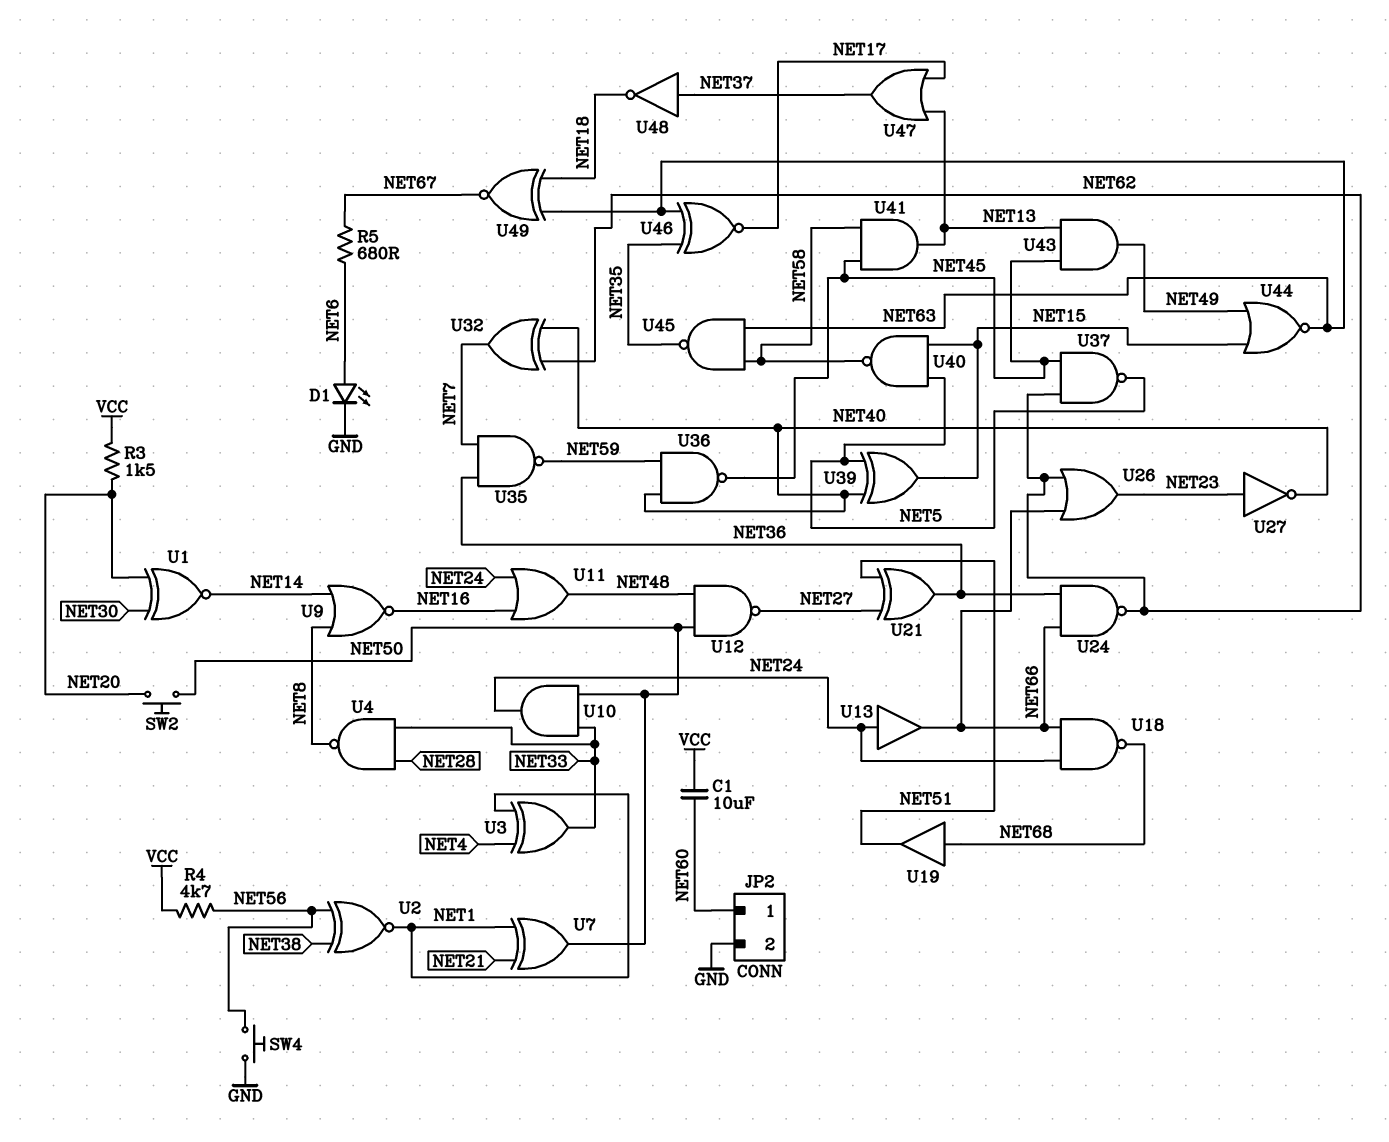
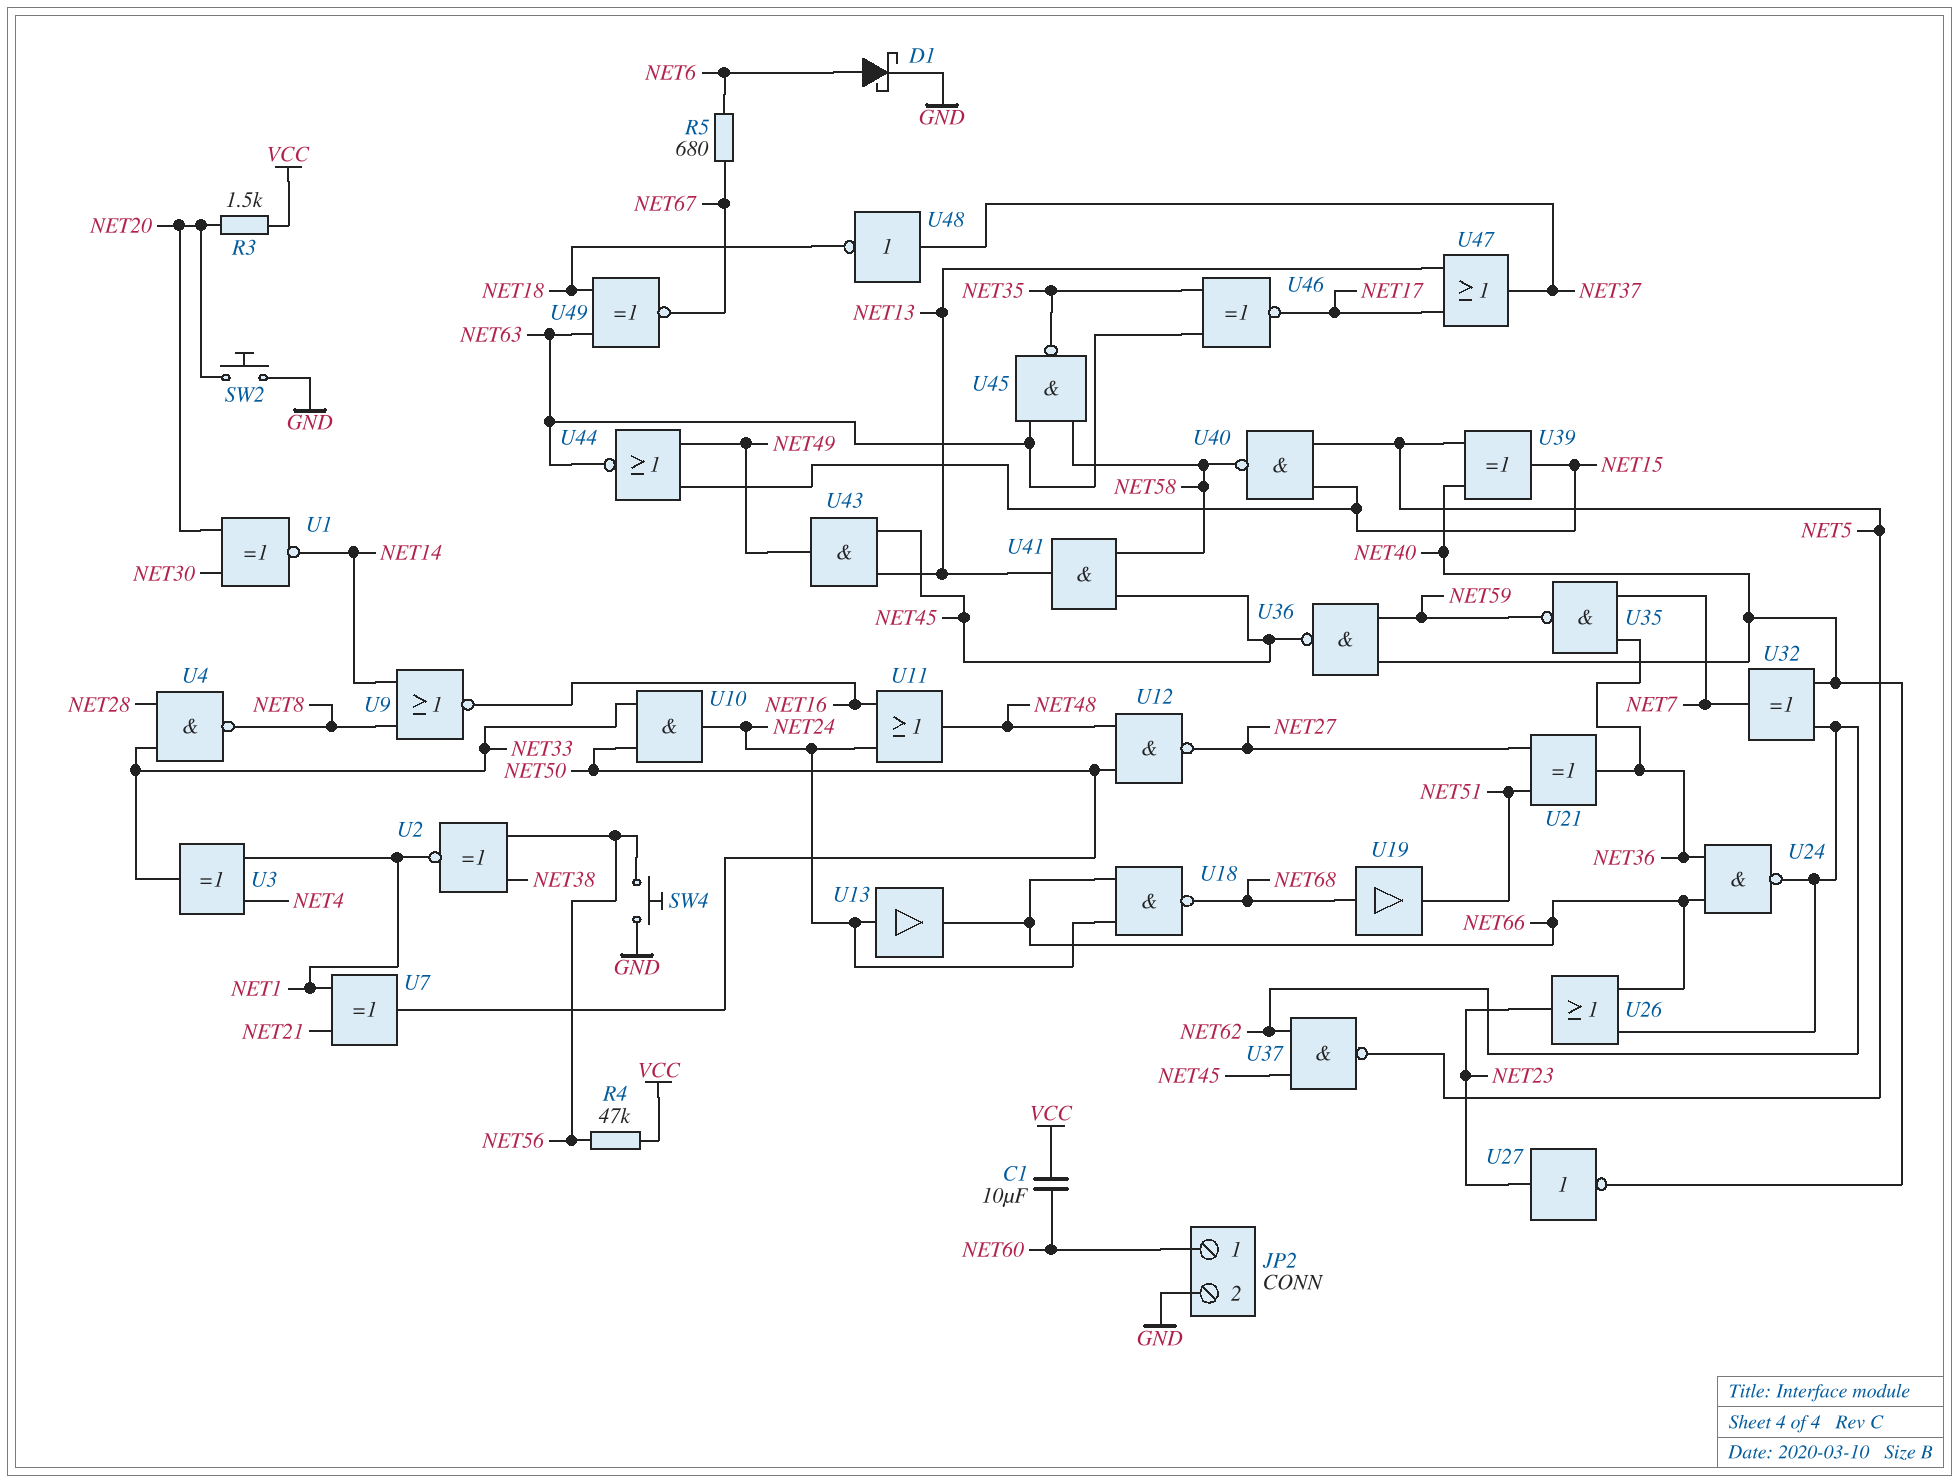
D1: LED (A NET6, K GND) -> schottky (A NET6, K GND)
R4: 4.7k (NET56, VCC) -> 47k (NET56, VCC)
SW2: button (NET20, NET50) -> button (GND, NET20)

